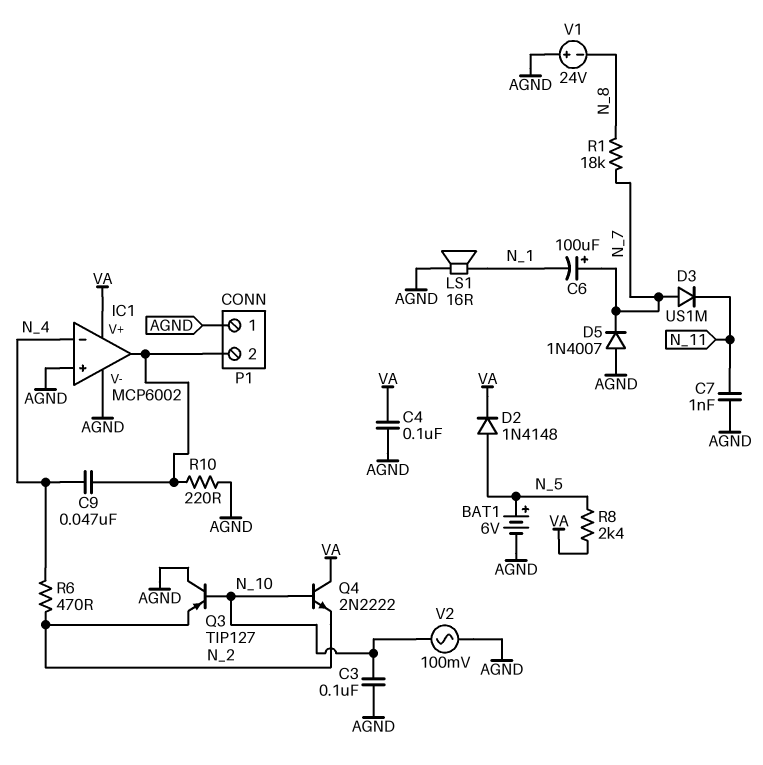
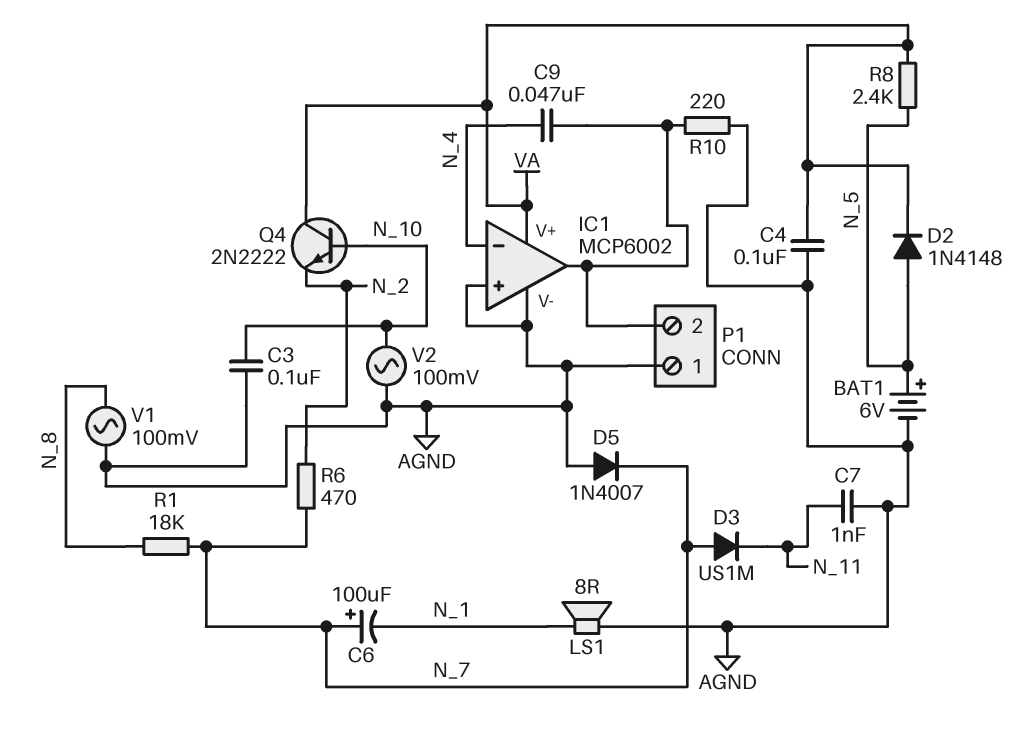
LS1: speaker 16R (AGND, N_1) -> speaker 8R (AGND, N_1)
Q3: PNP TIP127 (B N_10, C AGND, E N_2) -> none
R6: 470 (N_2, N_4) -> 470 (N_2, N_7)
V1: 24V (plus AGND, minus N_8) -> AC 100mV (AGND, N_8)

